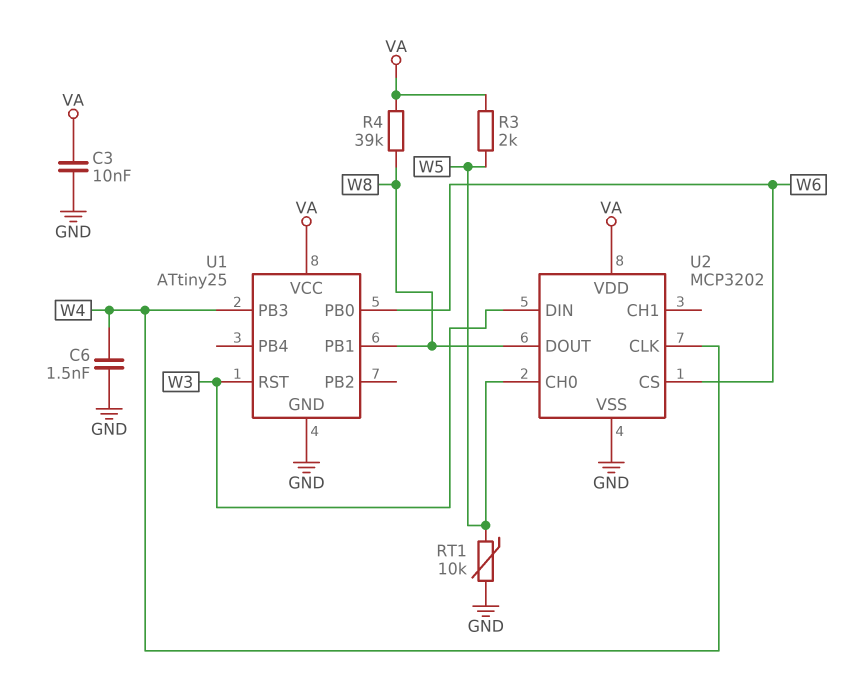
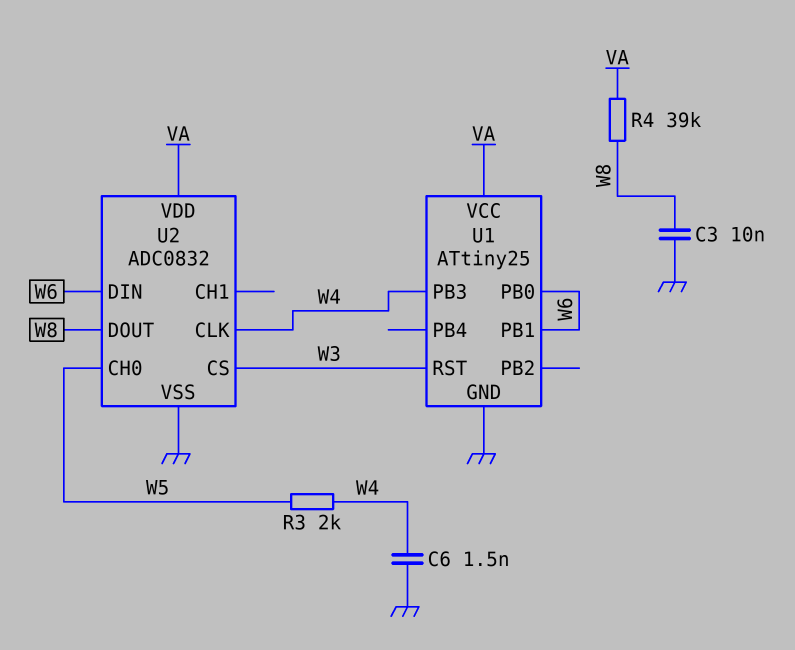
C3: 10nF (GND, VA) -> 10nF (GND, W8)
R3: 2k (VA, W5) -> 2k (W4, W5)
RT1: 10k (GND, W5) -> none
U1 pin PB1: W8 -> W6
U2: MCP3202 -> ADC0832
U2 pin CS: W6 -> W3
U2 pin DIN: W3 -> W6

